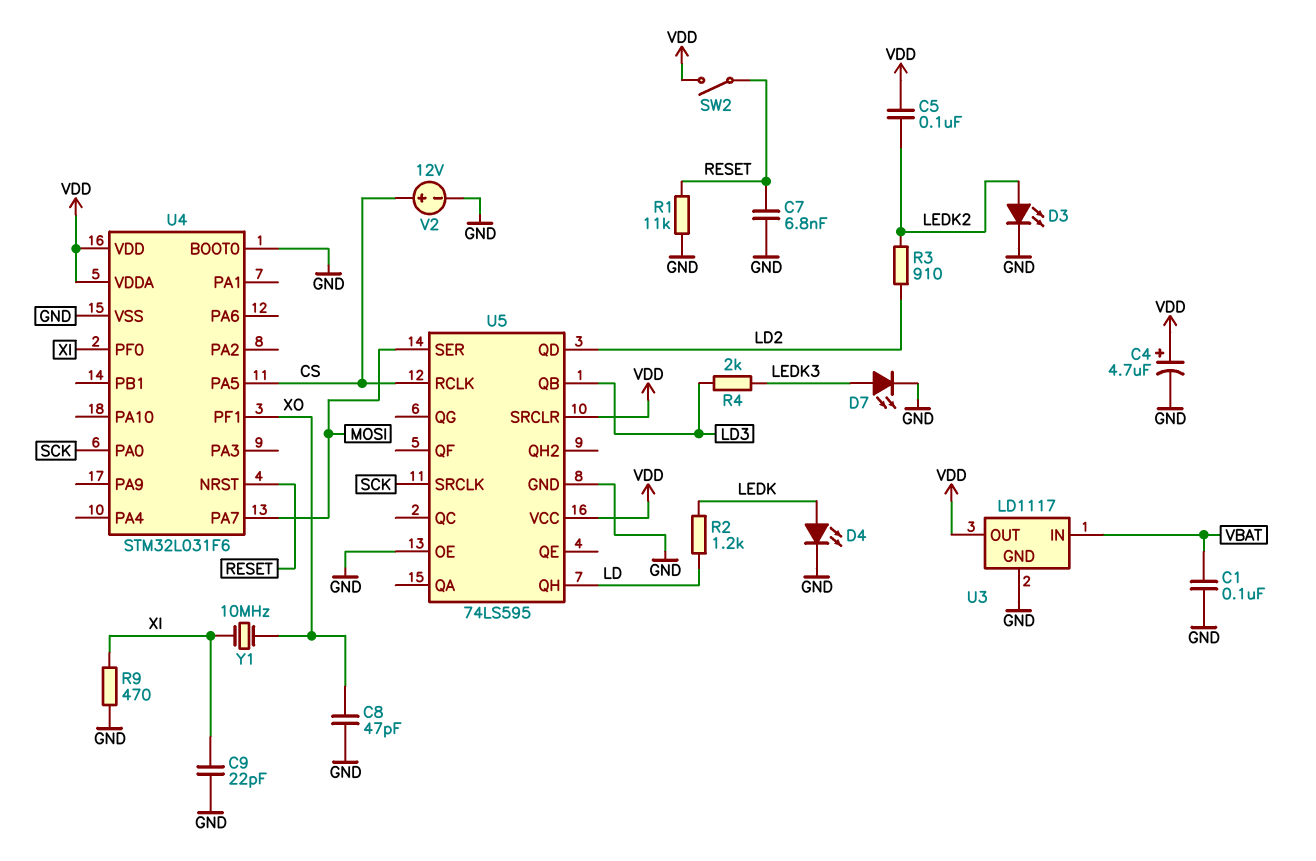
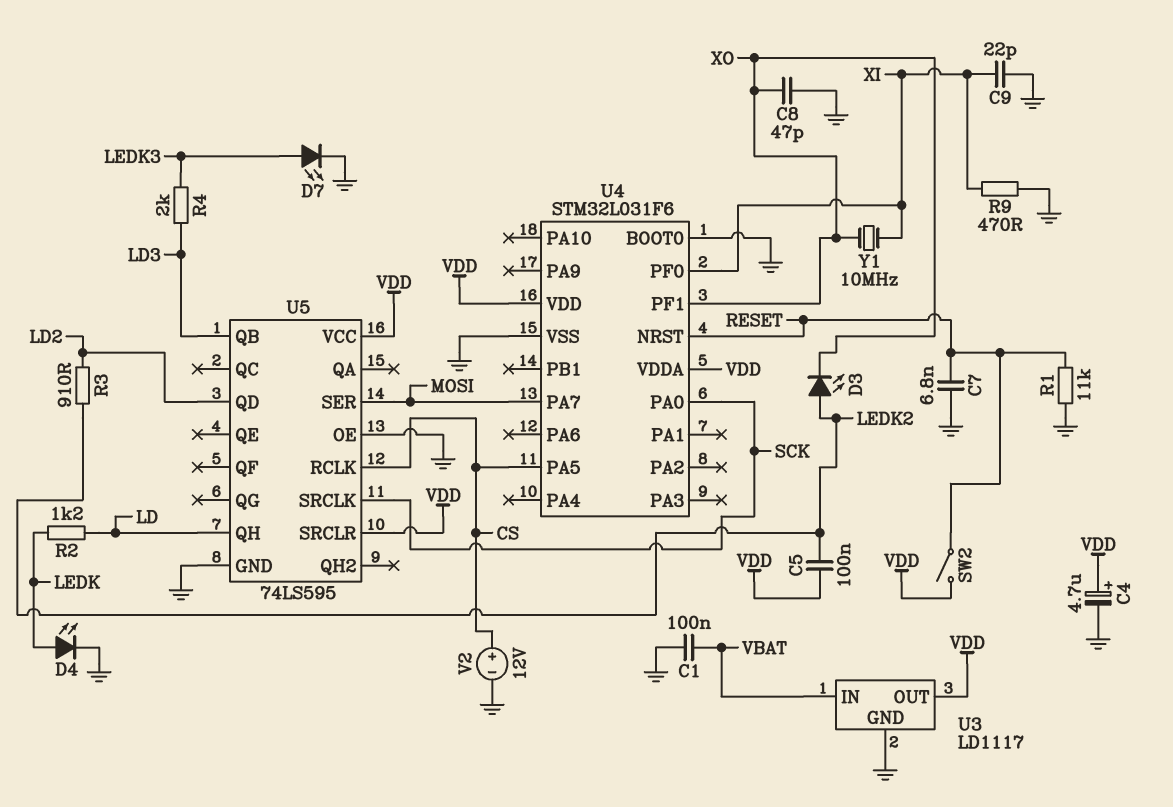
D3: LED (A LEDK2, K GND) -> LED (A LEDK2, K XO)

